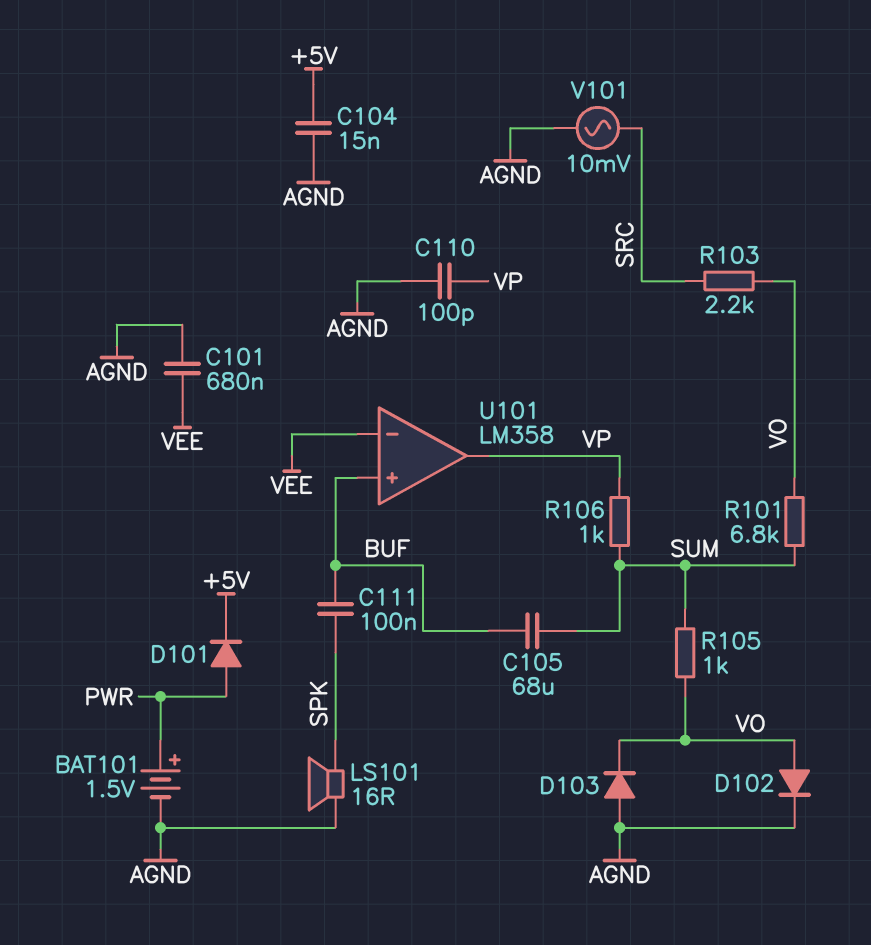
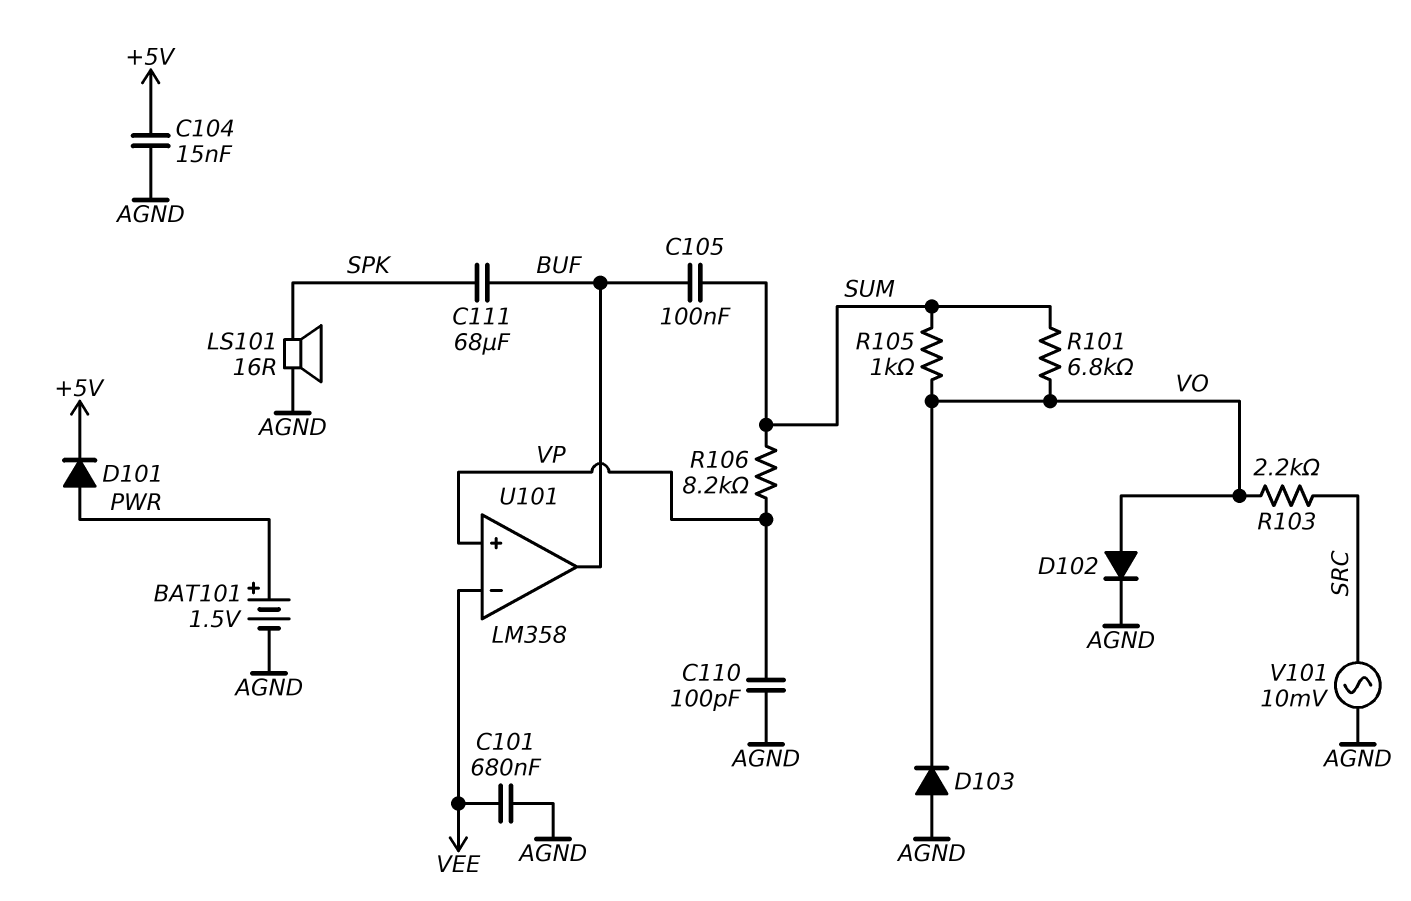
C105: 68uF (BUF, SUM) -> 100nF (BUF, SUM)
C111: 100nF (BUF, SPK) -> 68uF (BUF, SPK)
R106: 1k (SUM, VP) -> 8.2k (SUM, VP)
U101 pin in+: BUF -> VP
U101 pin out: VP -> BUF

